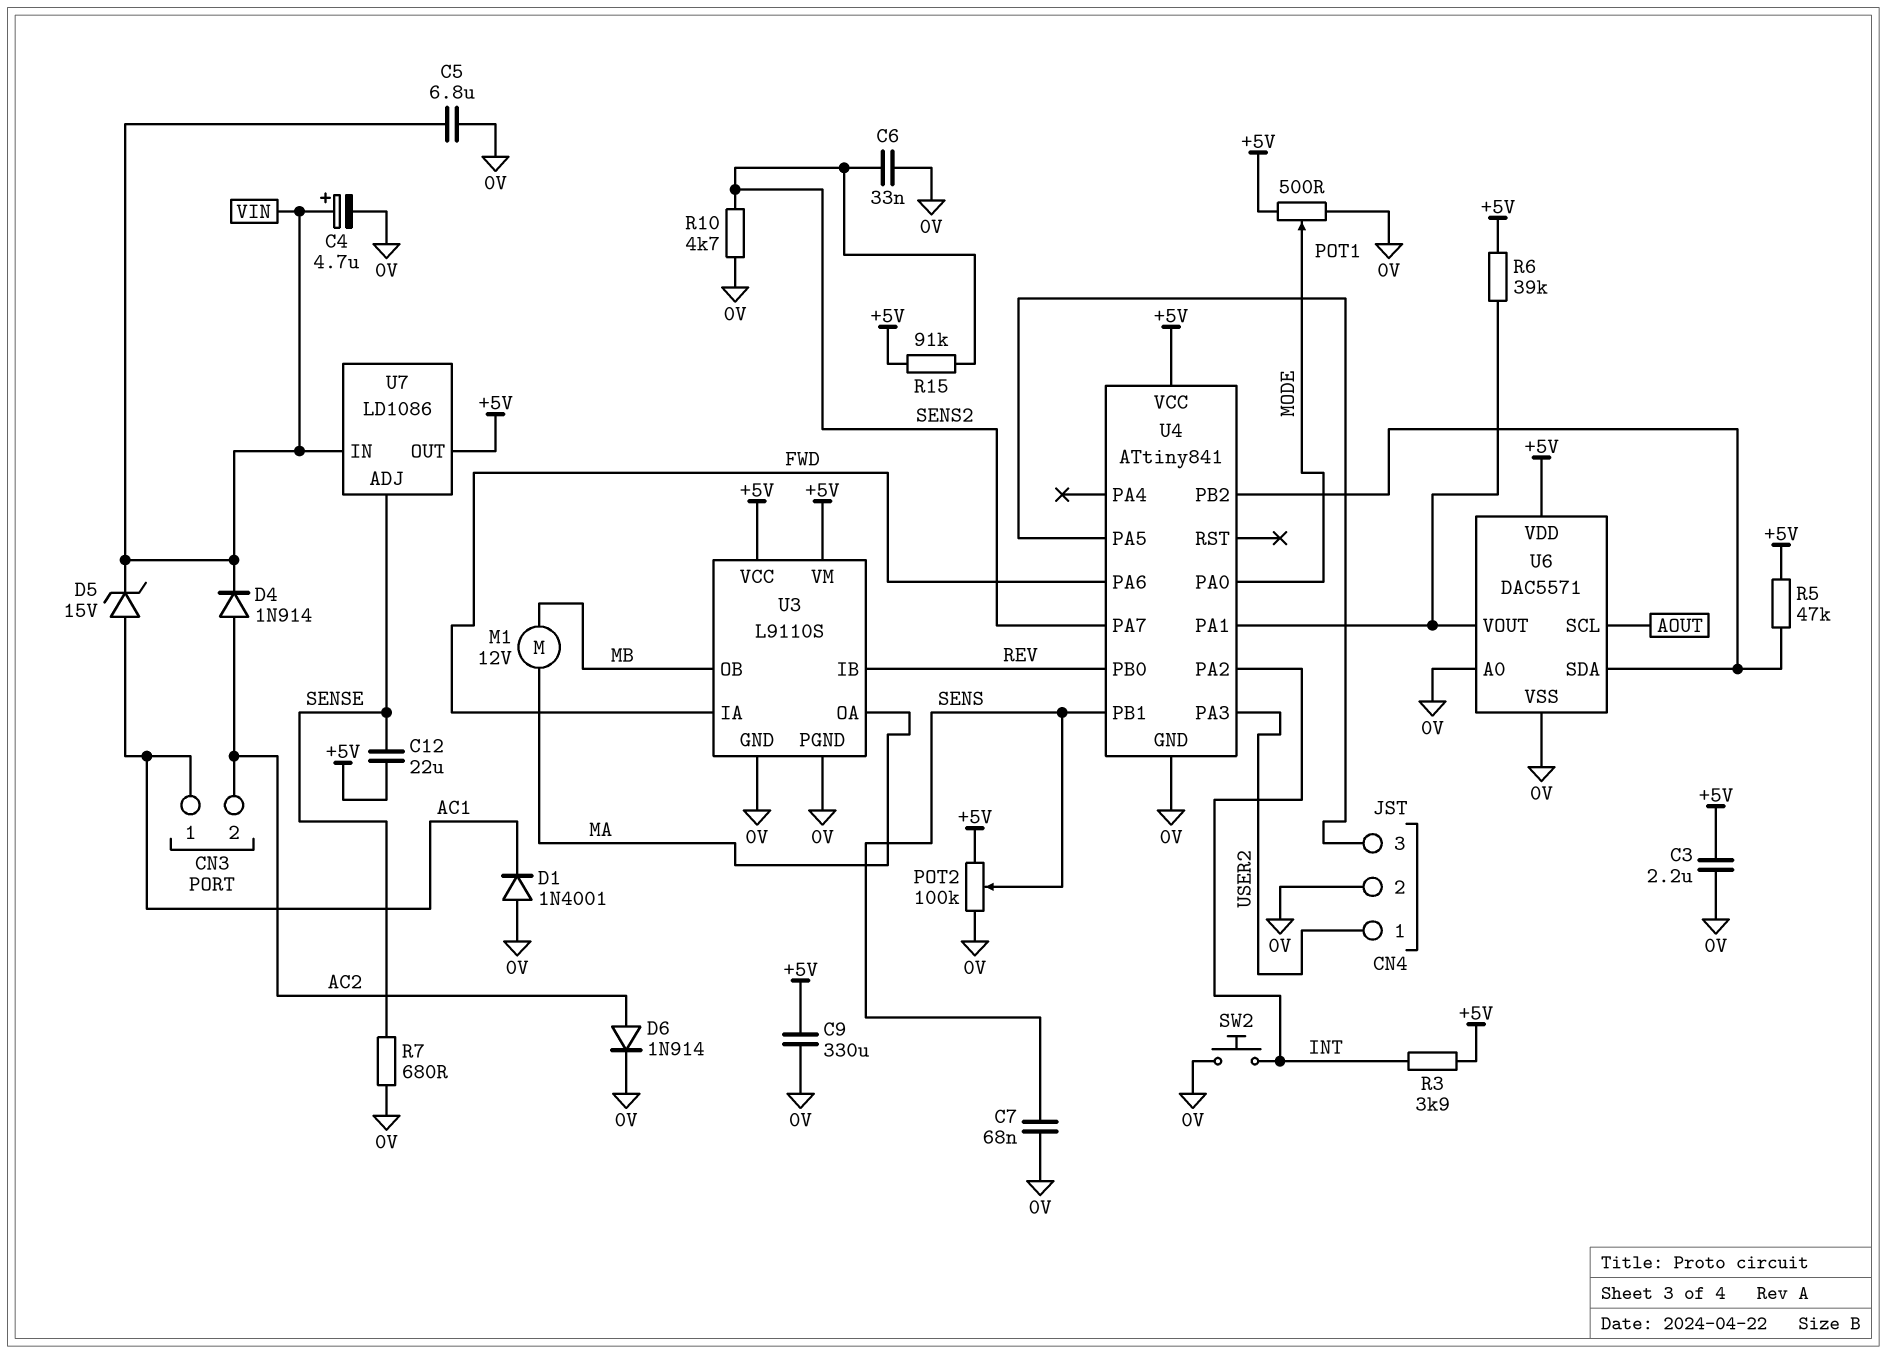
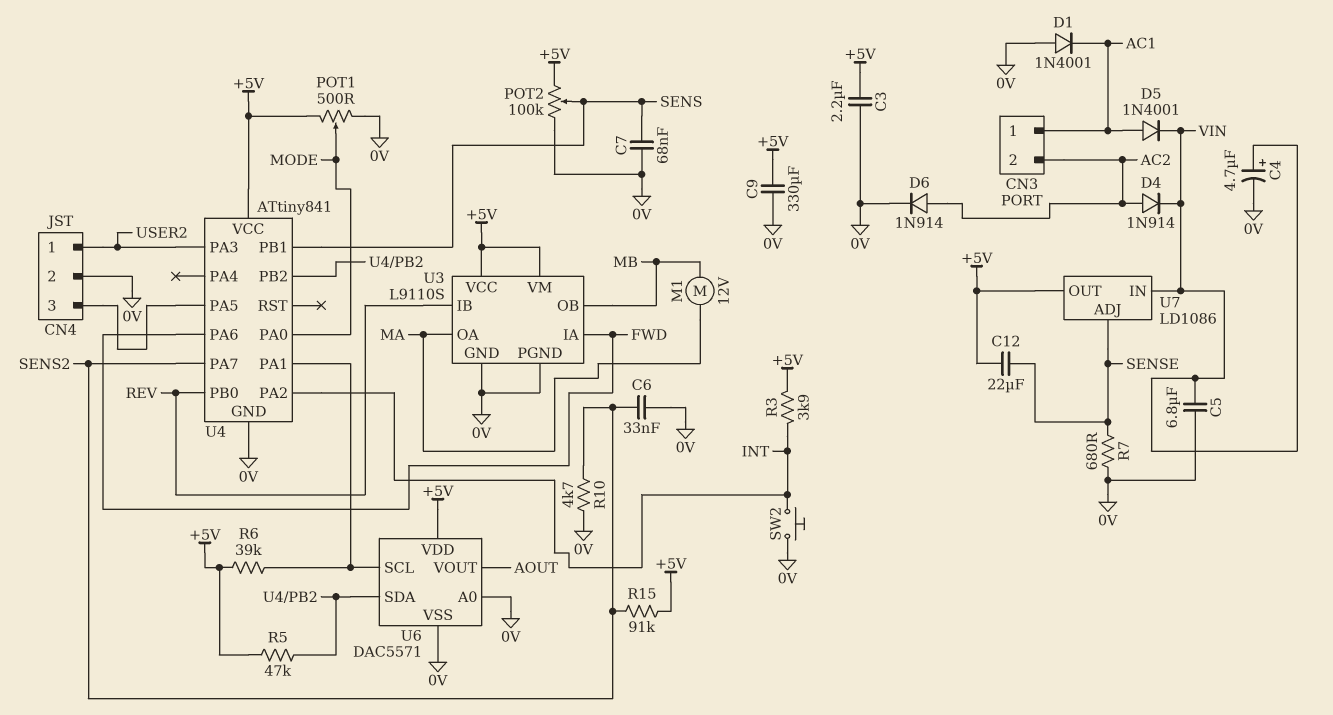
D5: zener 15V (A AC1, K VIN) -> diode 1N4001 (A AC1, K VIN)
U6 pin SCL: AOUT -> U4/PA1
U6 pin VOUT: U4/PA1 -> AOUT

